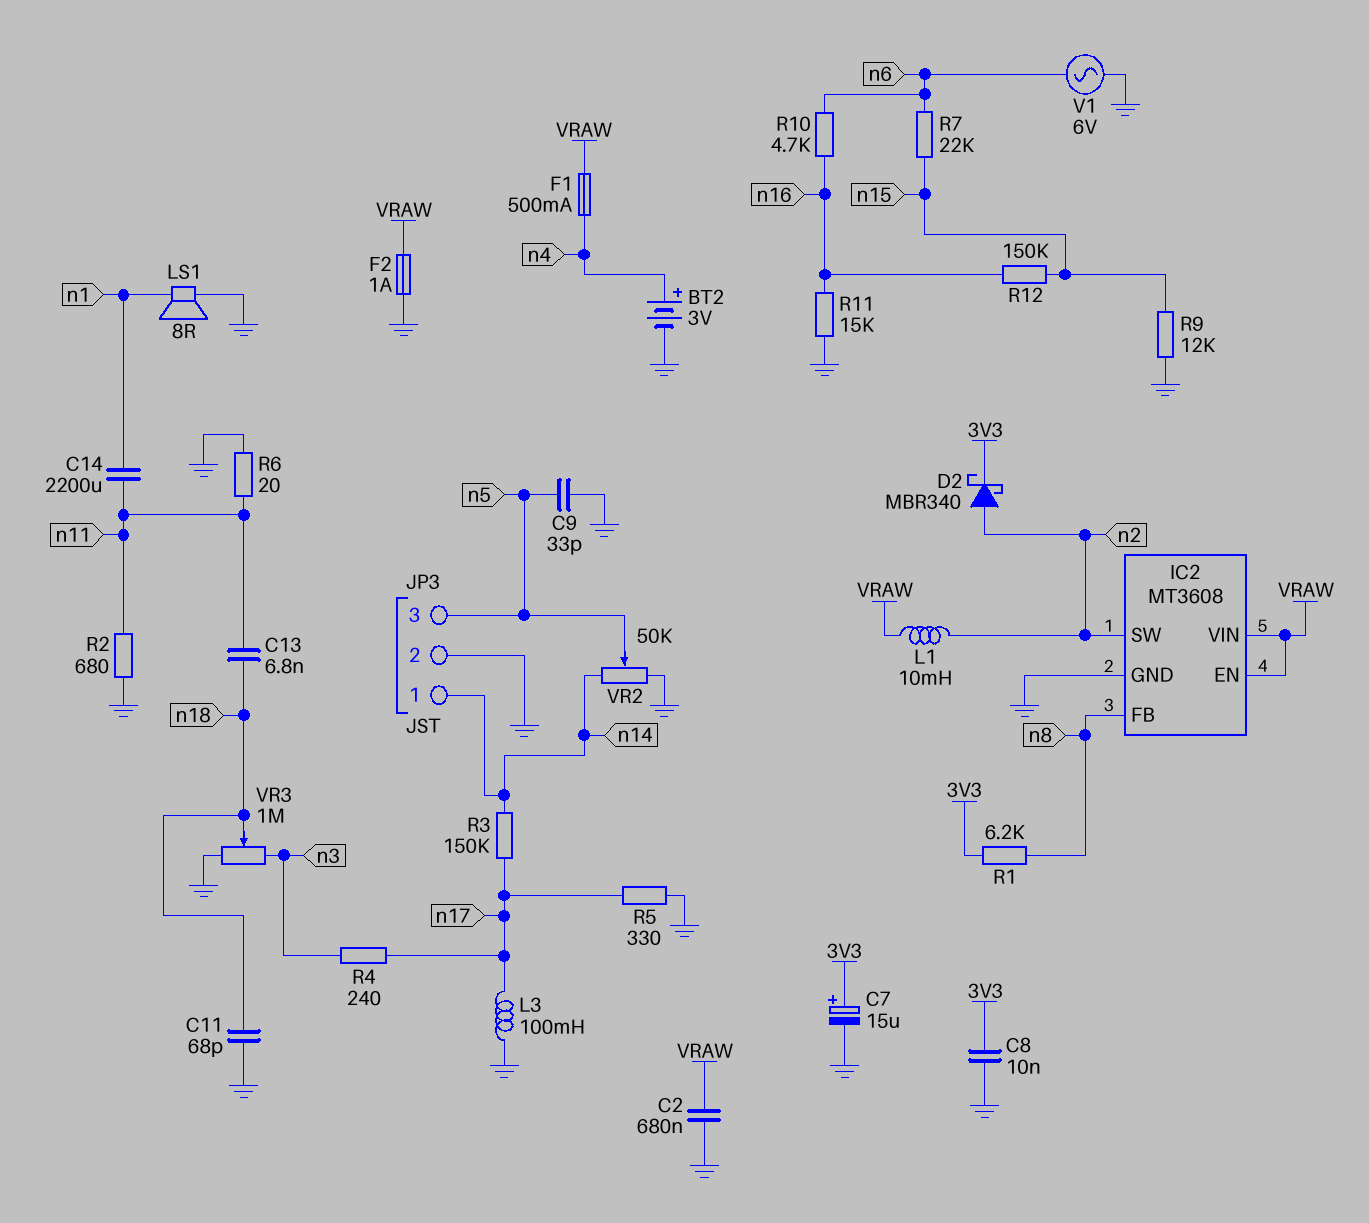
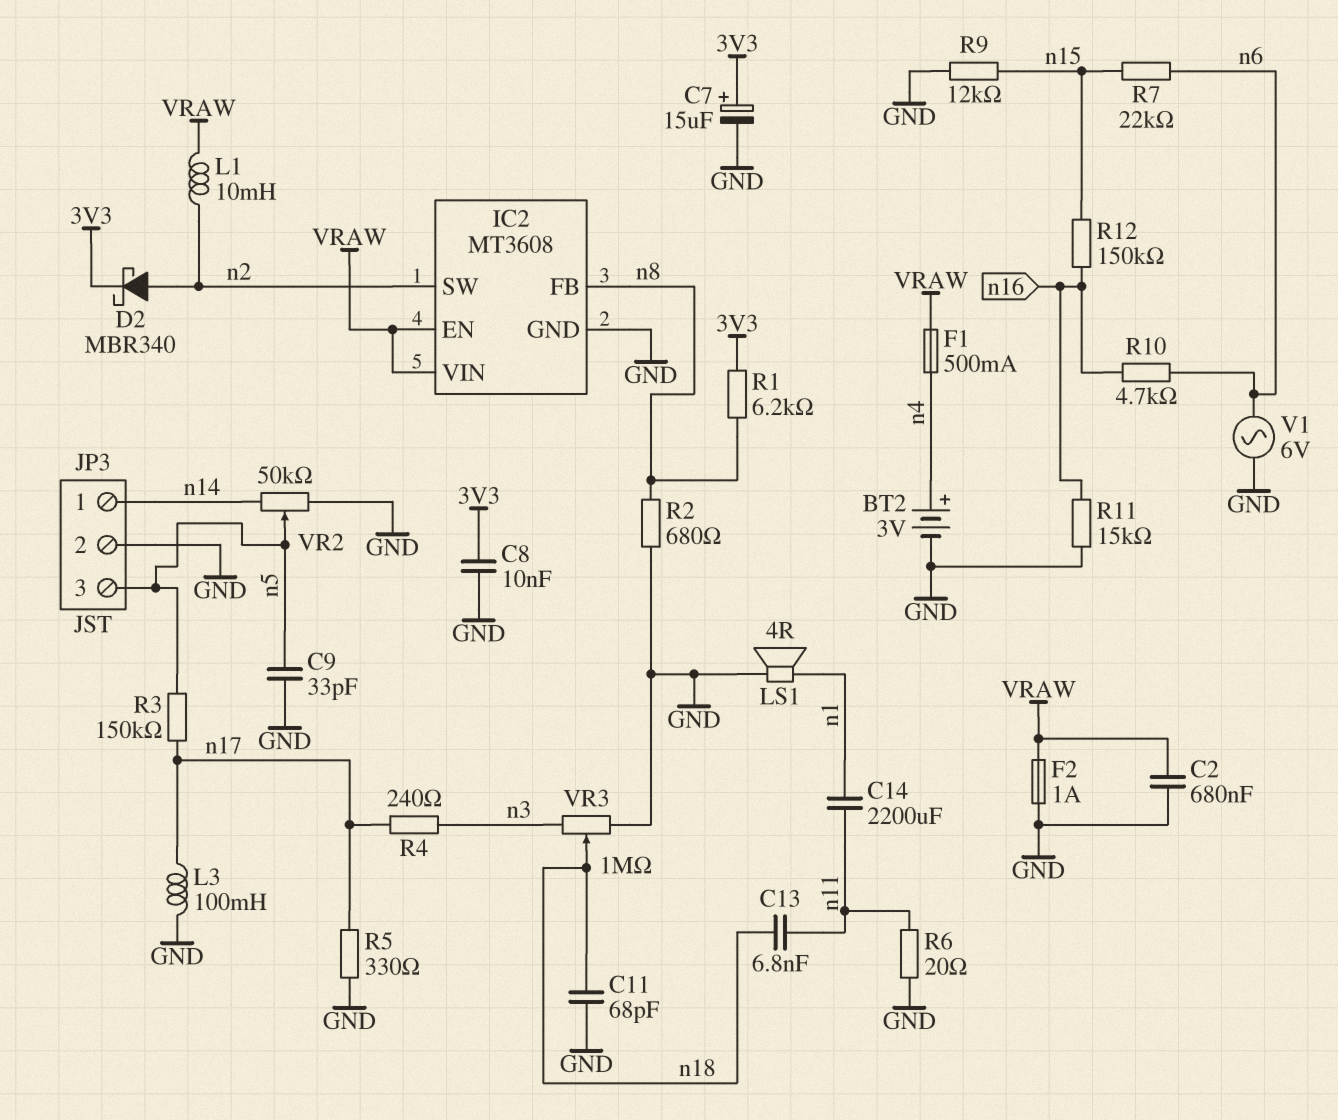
LS1: speaker 8R (GND, n1) -> speaker 4R (GND, n1)
R2: 680 (GND, n11) -> 680 (GND, n8)
R3: 150k (n14, n17) -> 150k (n5, n17)

